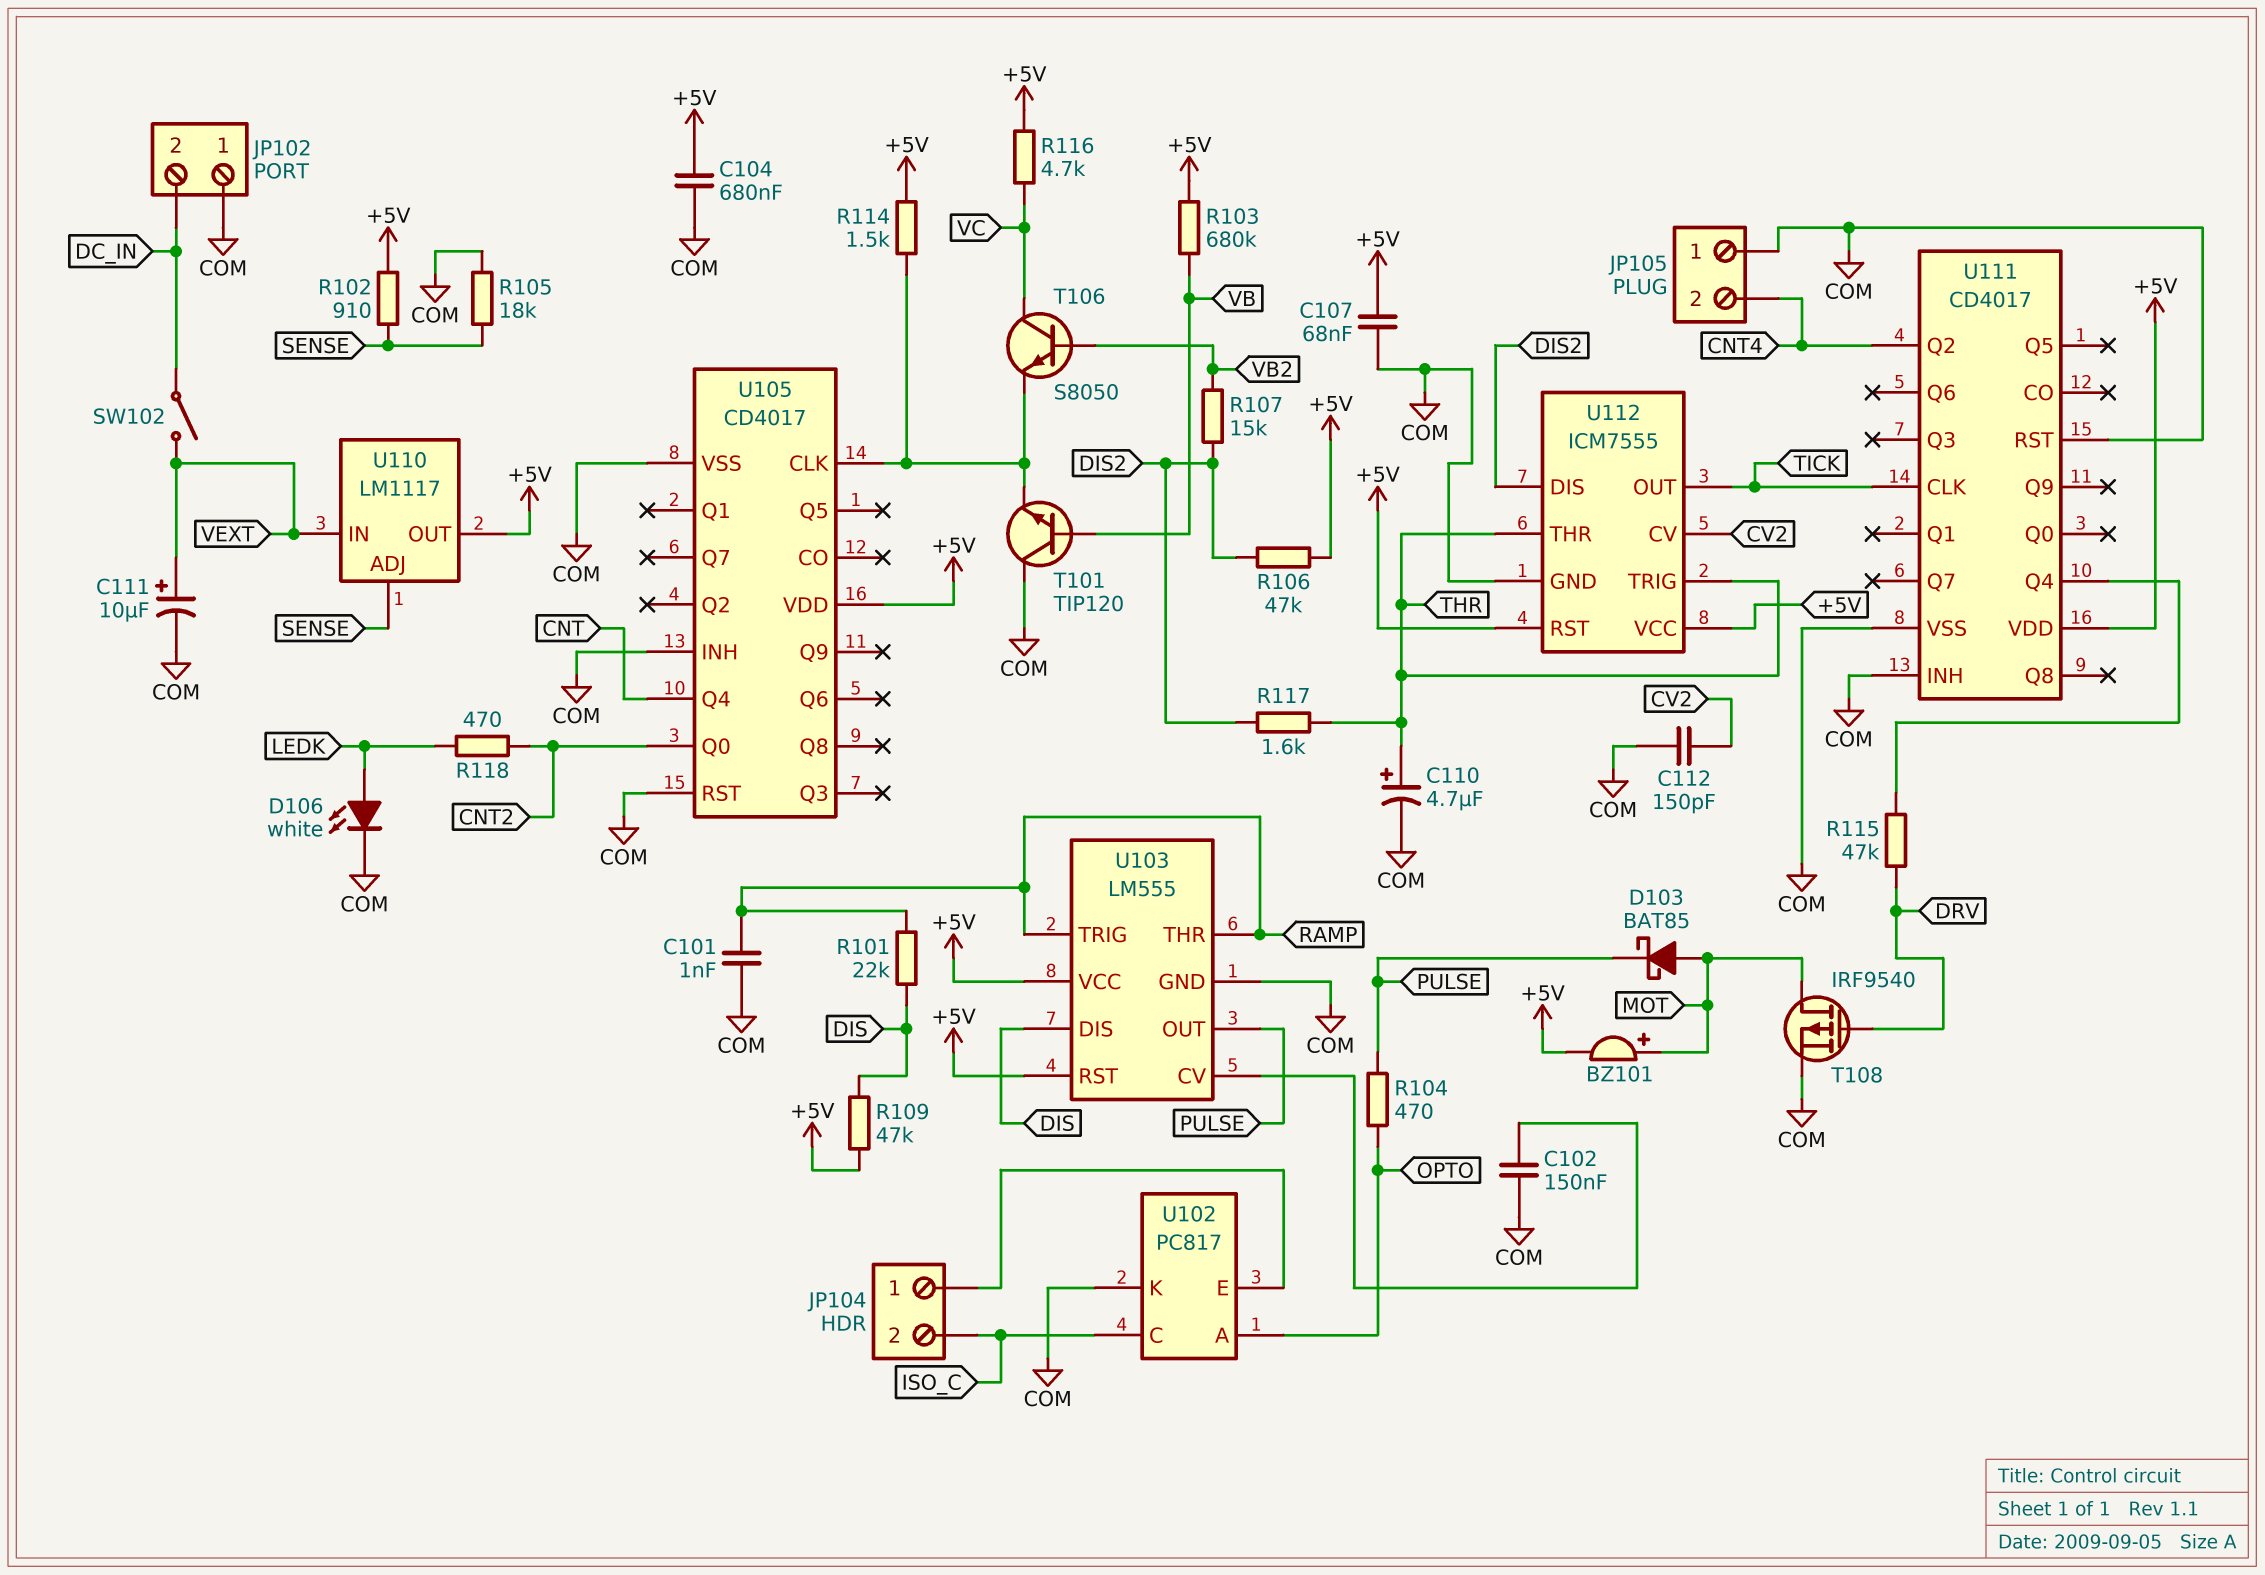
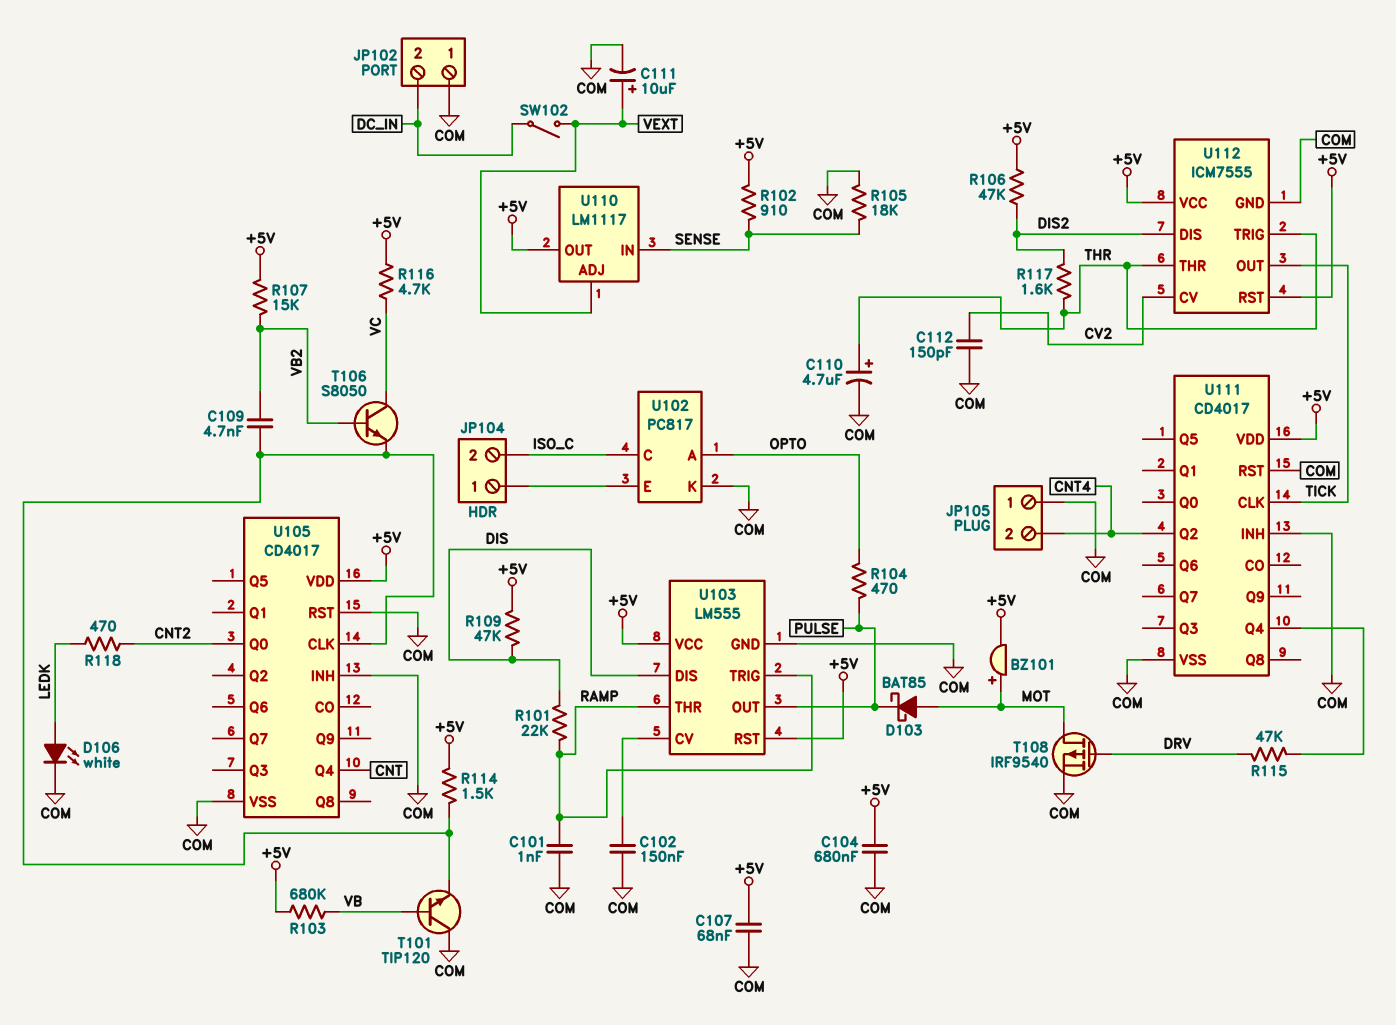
C109: none -> 4.7nF (U105/CLK, VB2)
R107: 15k (DIS2, VB2) -> 15k (+5V, VB2)
U110 pin ADJ: SENSE -> VEXT
U110 pin IN: VEXT -> SENSE

